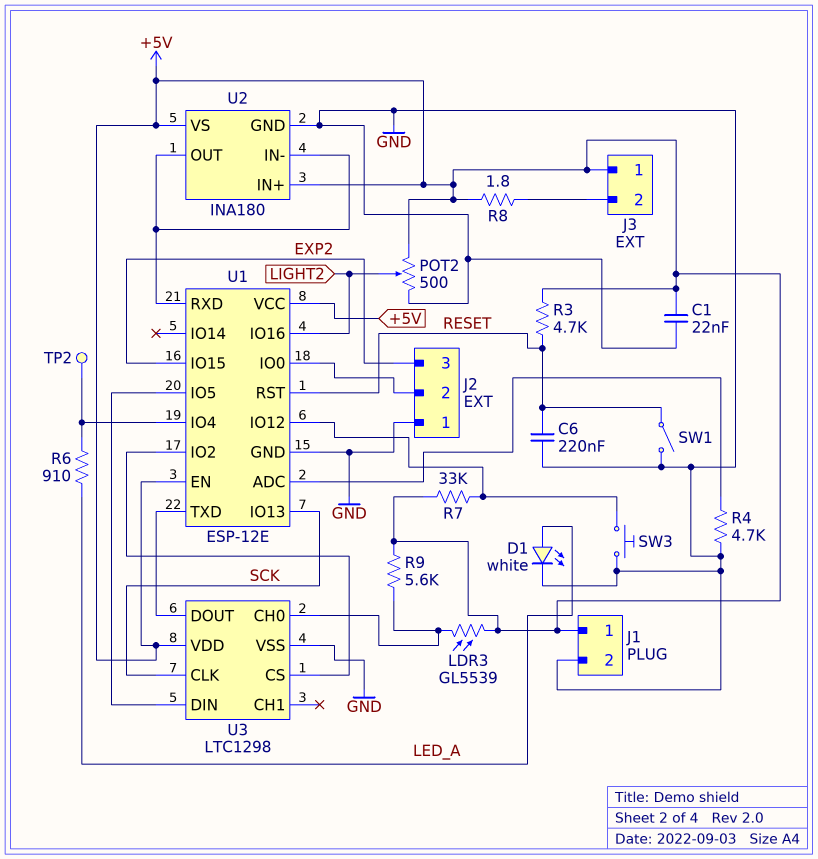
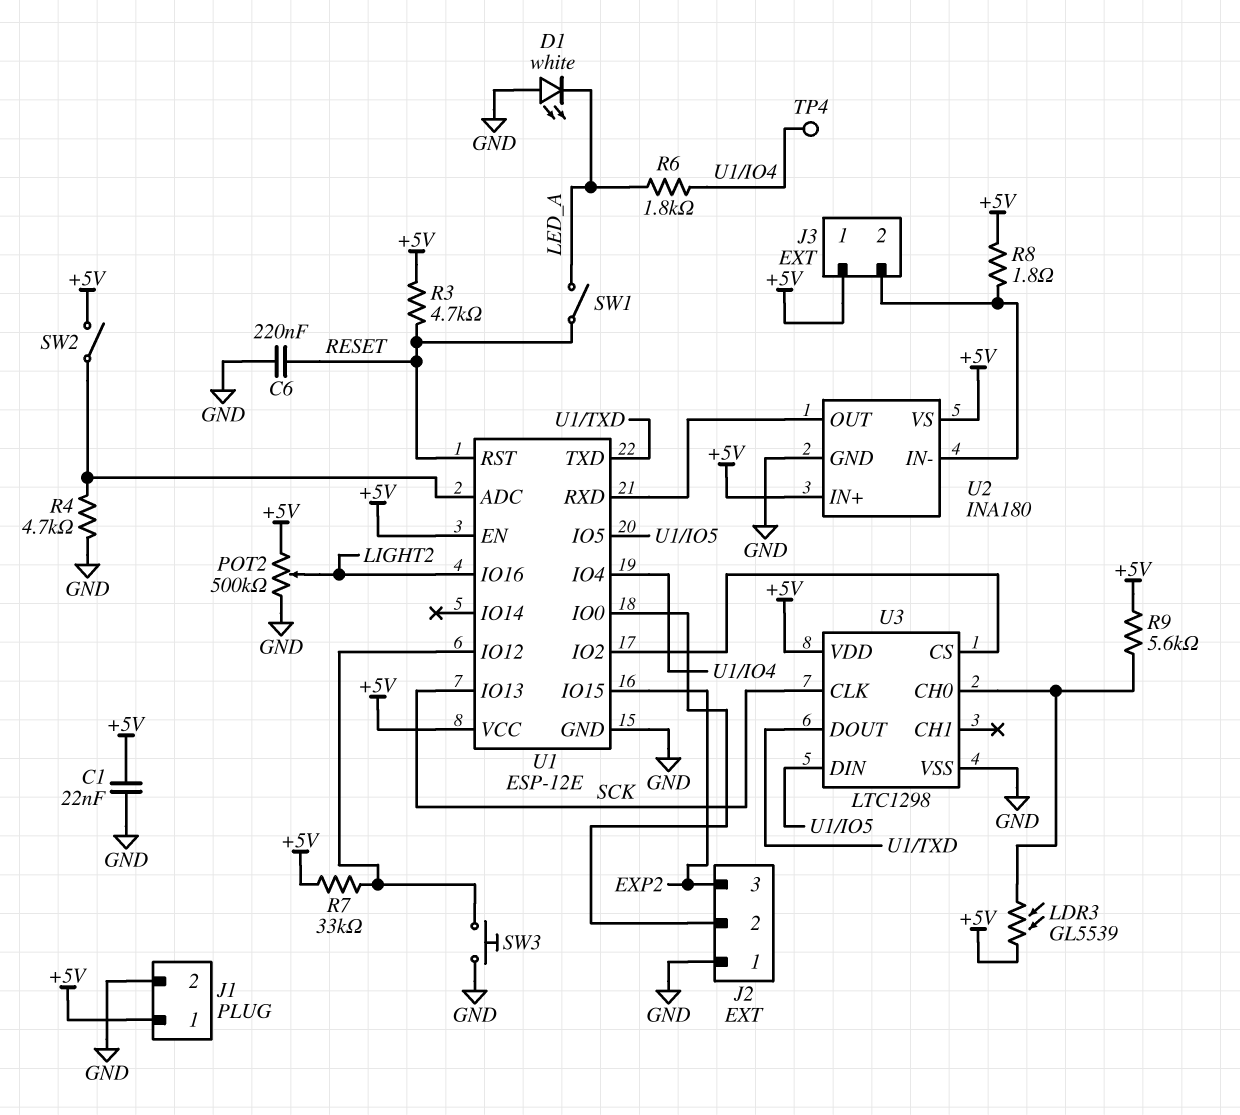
D1: LED white (A LED_A, K GND) -> LED white (A GND, K LED_A)
POT2: 500 (+5V, GND, wiper LIGHT2) -> 500k (+5V, GND, wiper LIGHT2)
R6: 910 (LED_A, U1/IO4) -> 1.8k (LED_A, U1/IO4)
SW1: switch (GND, RESET) -> switch (LED_A, RESET)
SW2: none -> switch (+5V, U1/ADC)
TP2: test point (U1/IO4) -> none
TP4: none -> test point (U1/IO4)
U2 pin IN-: U1/RXD -> J3/2

